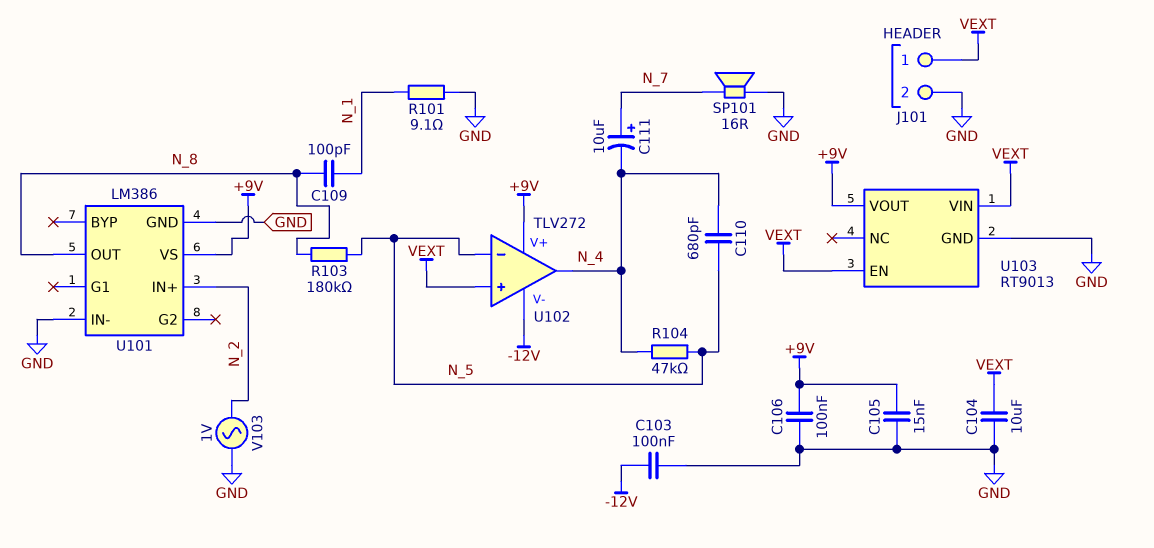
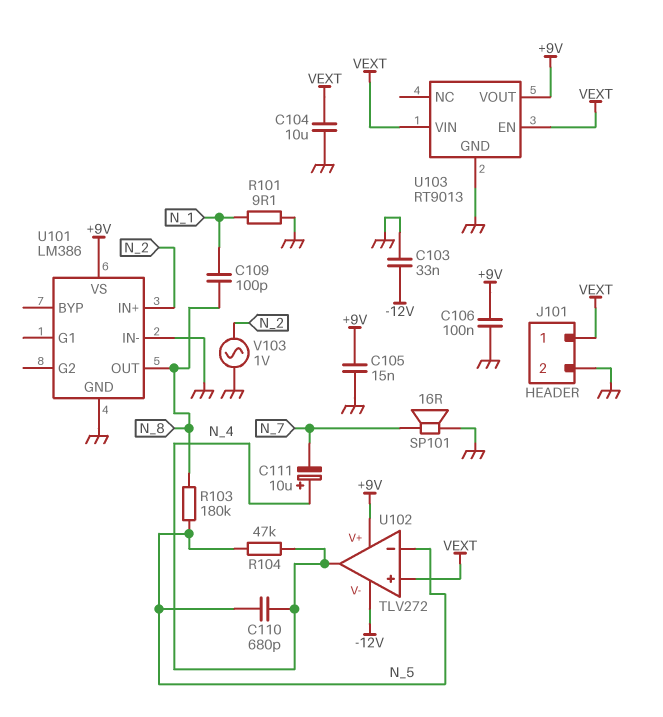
C103: 100nF (-12V, GND) -> 33nF (-12V, GND)
C111: 10uF (plus N_7, minus N_4) -> 10uF (plus N_4, minus N_7)

